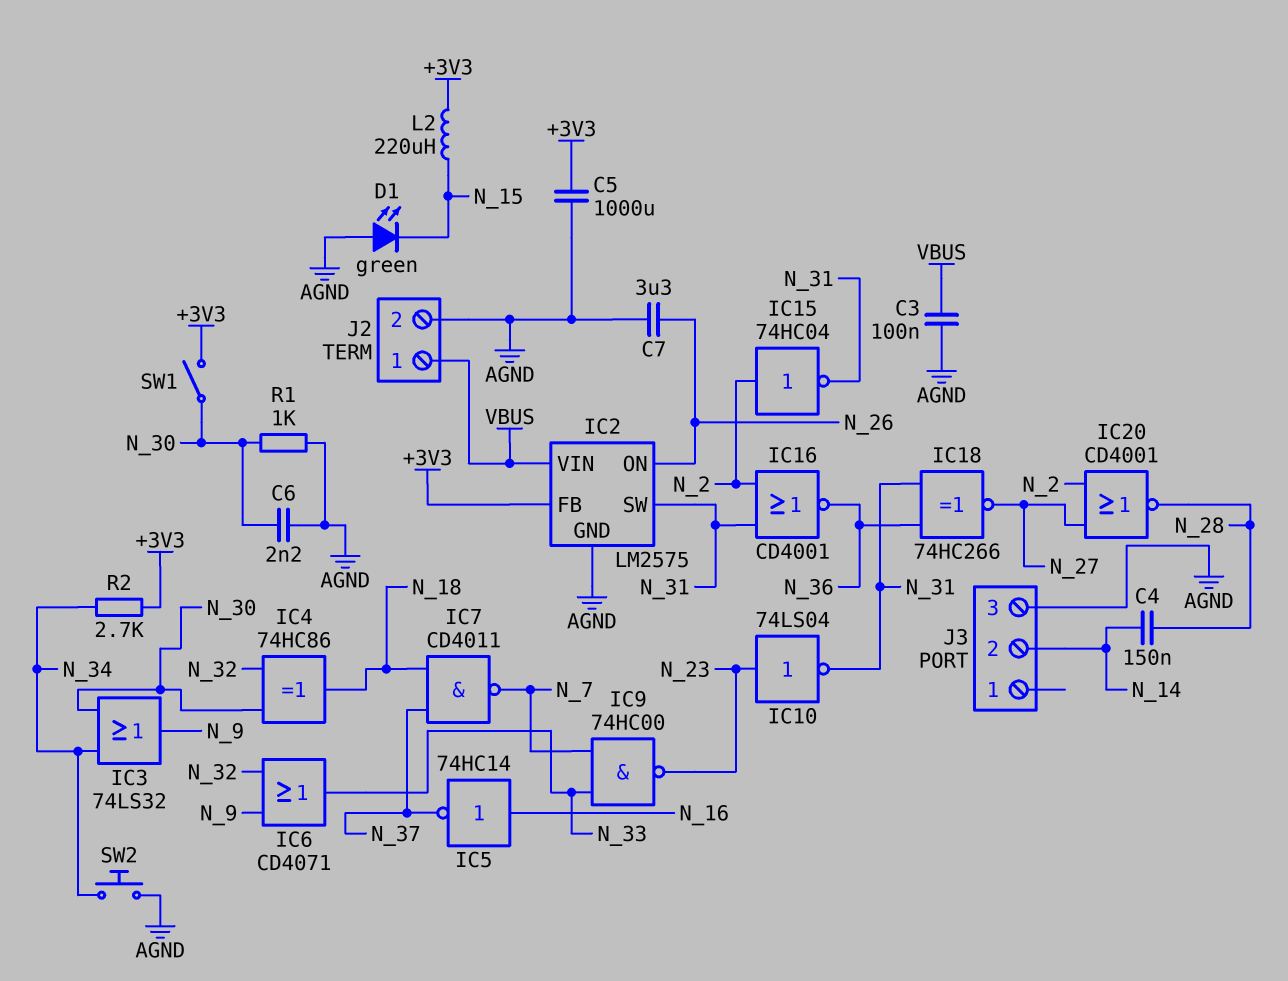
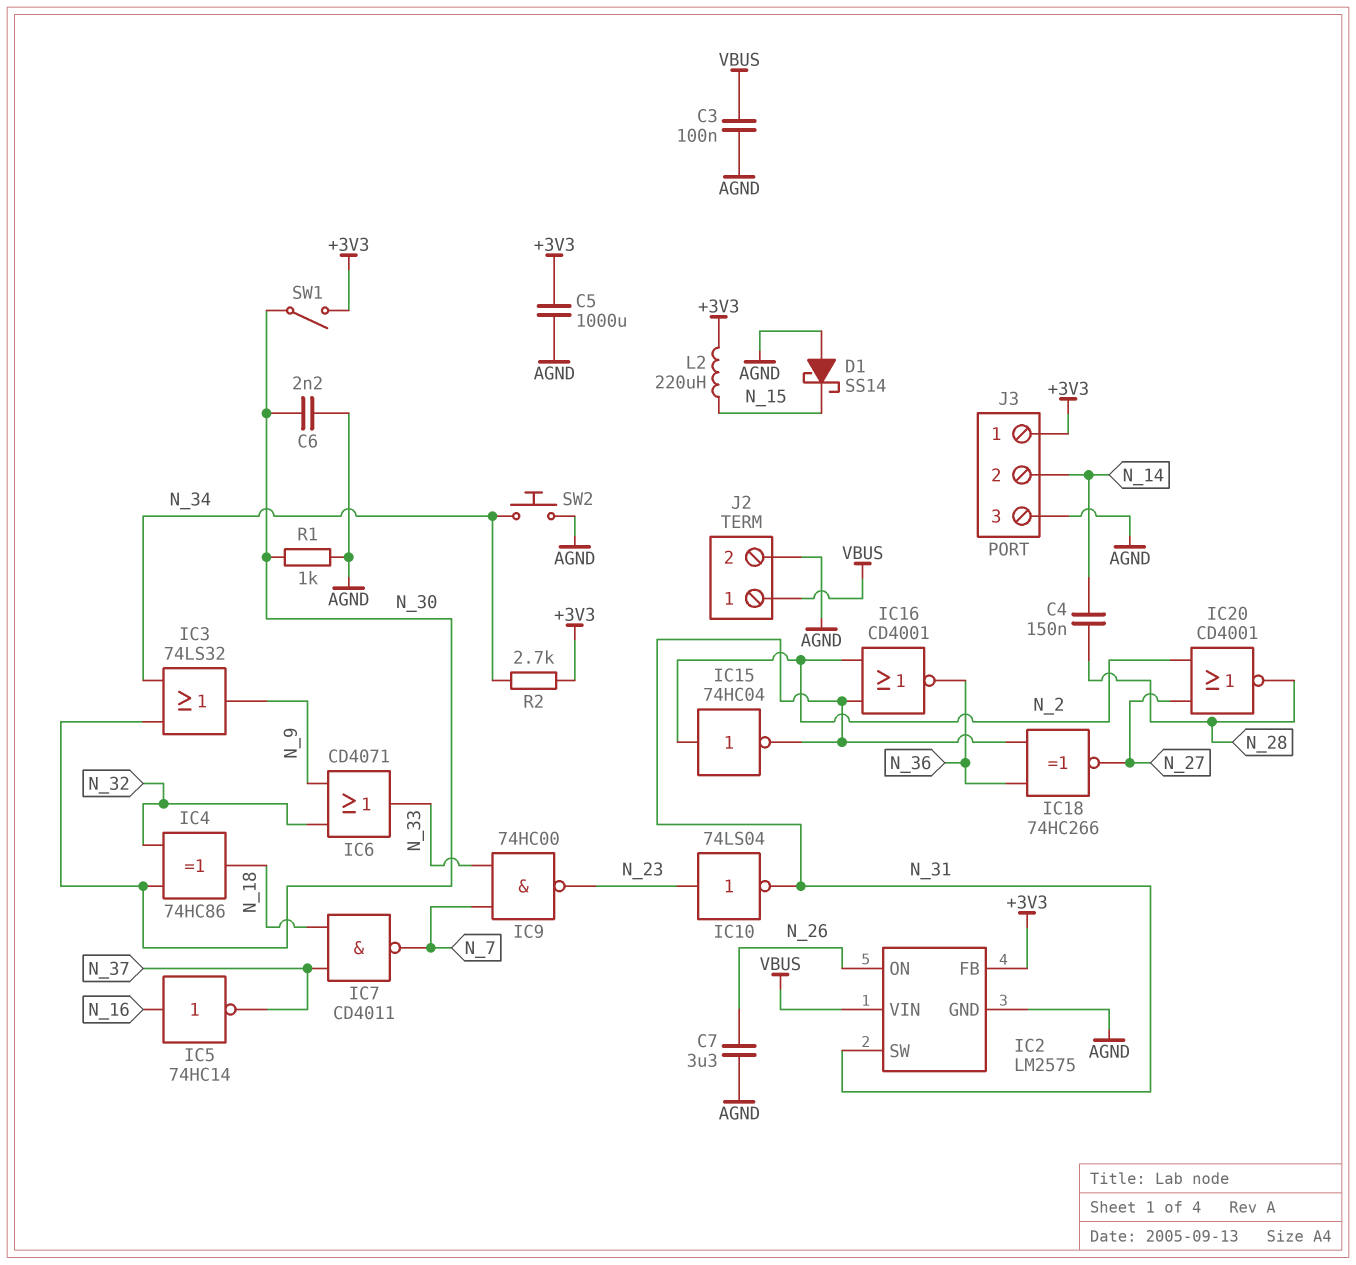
D1: LED green (A AGND, K N_15) -> schottky SS14 (A AGND, K N_15)
J3 pin 1: none -> +3V3

